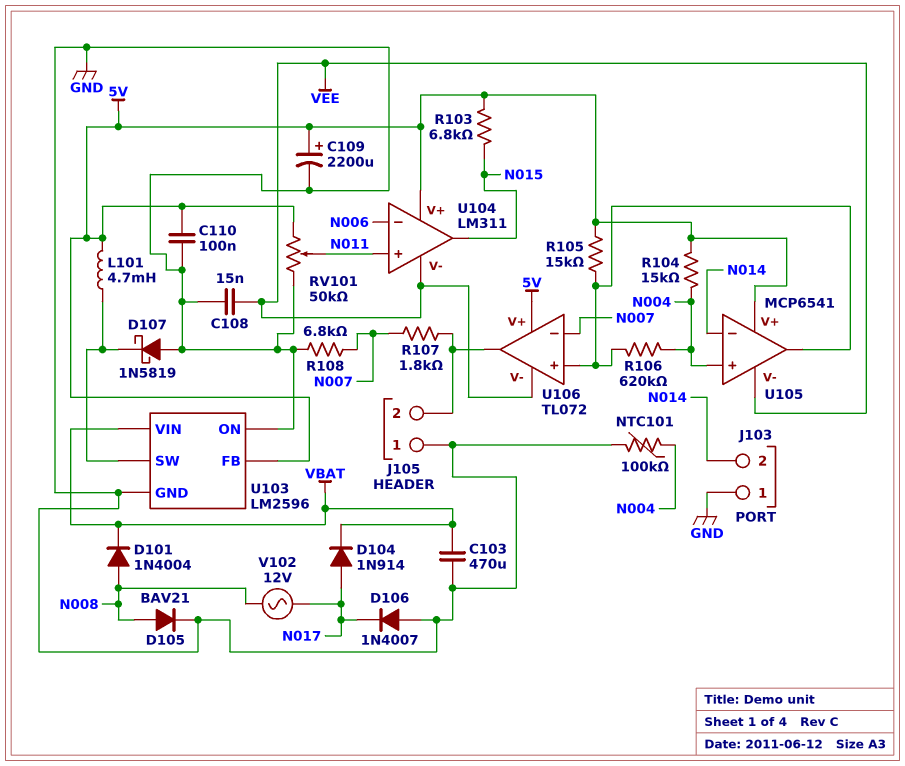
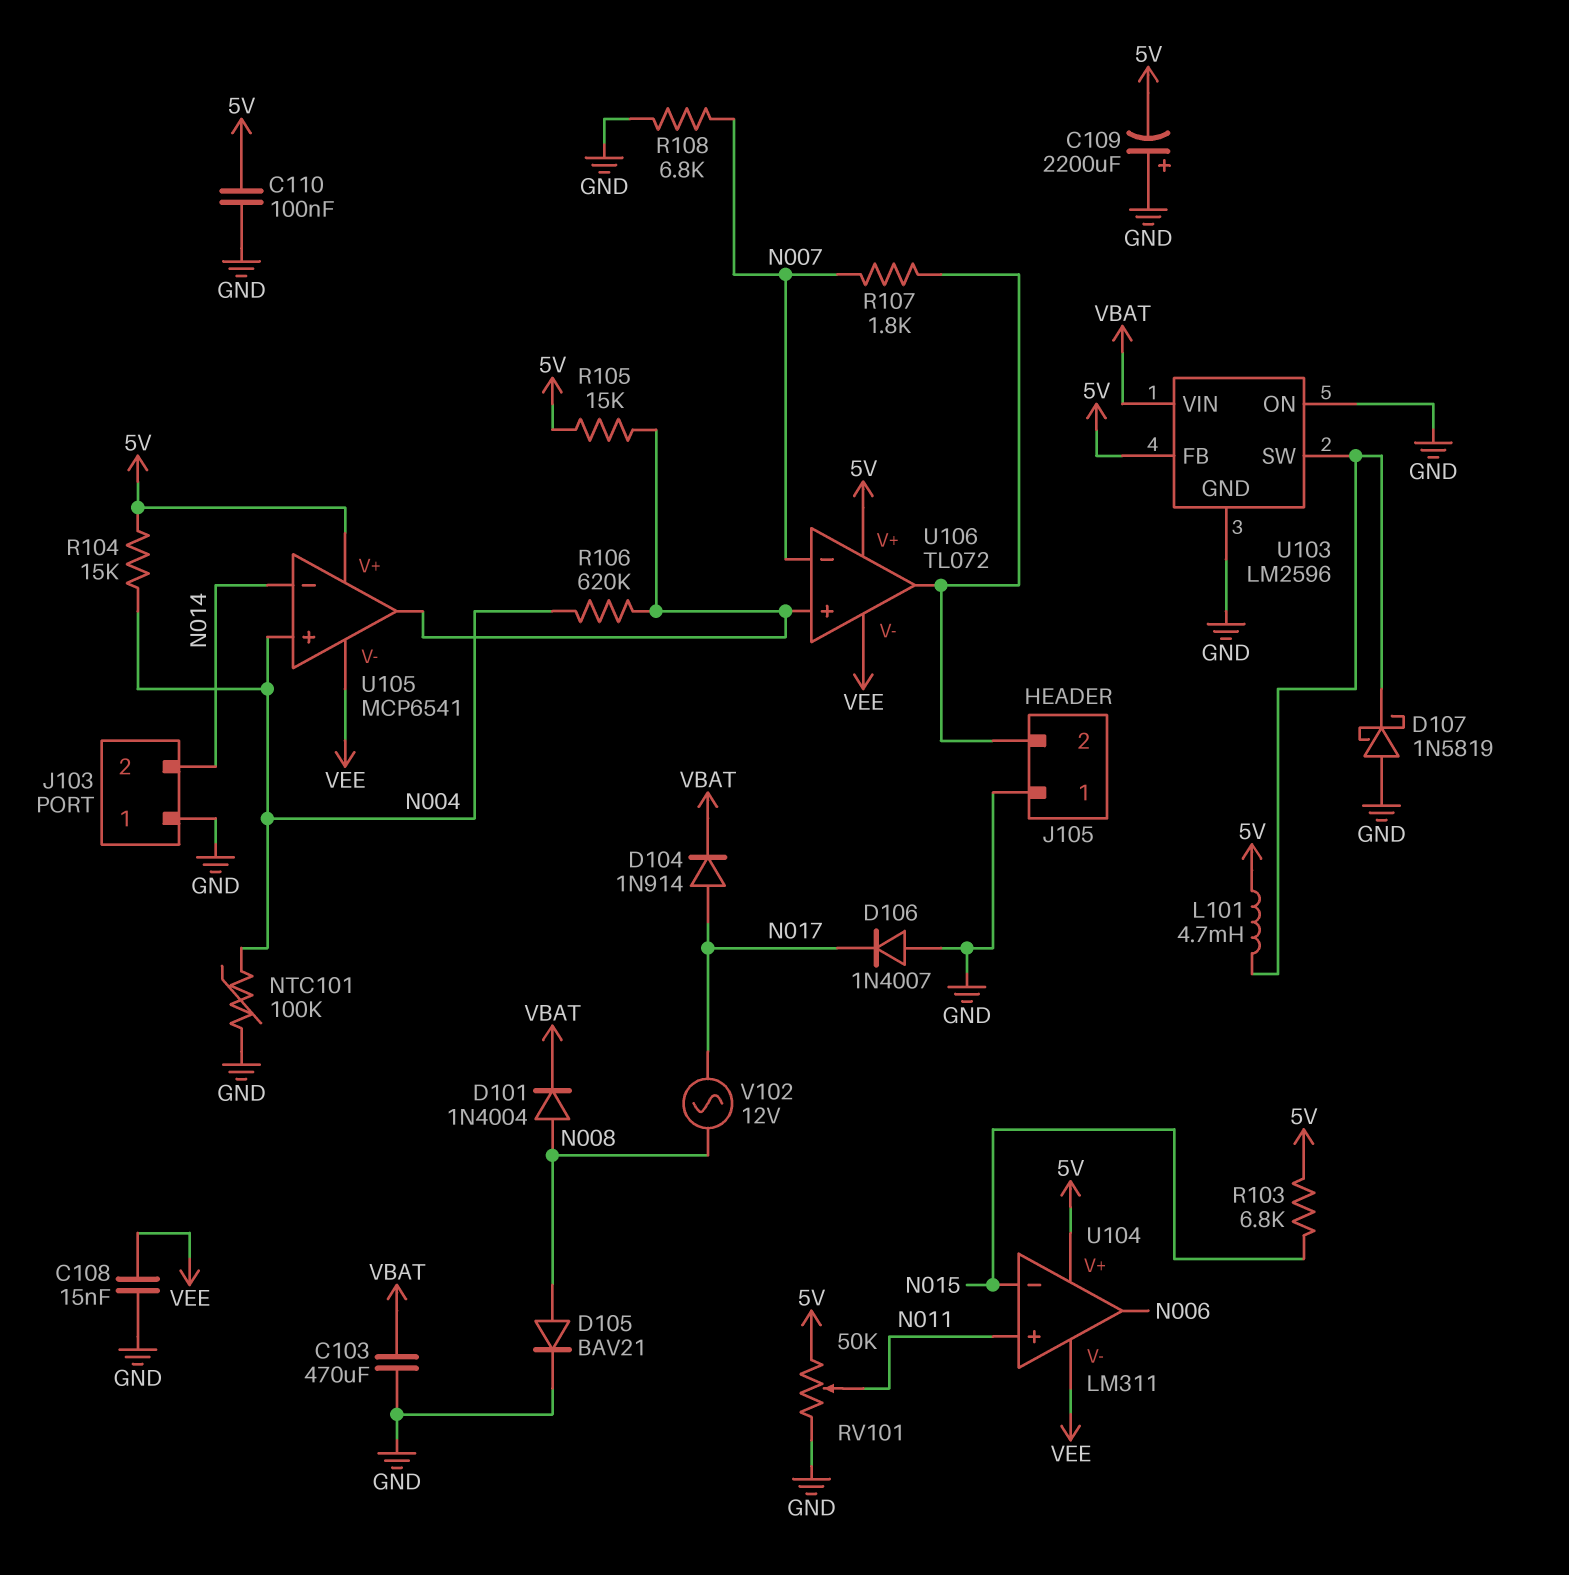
C109: 2200uF (plus 5V, minus GND) -> 2200uF (plus GND, minus 5V)
U104 pin in-: N006 -> N015
U104 pin out: N015 -> N006

